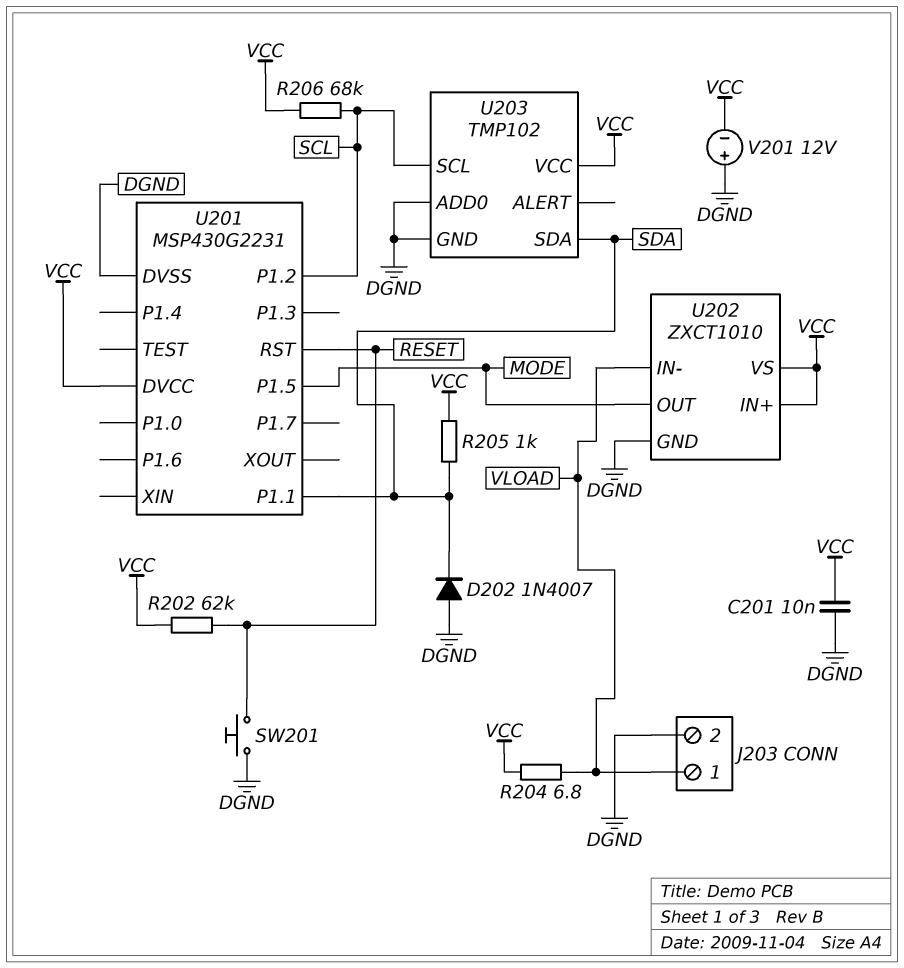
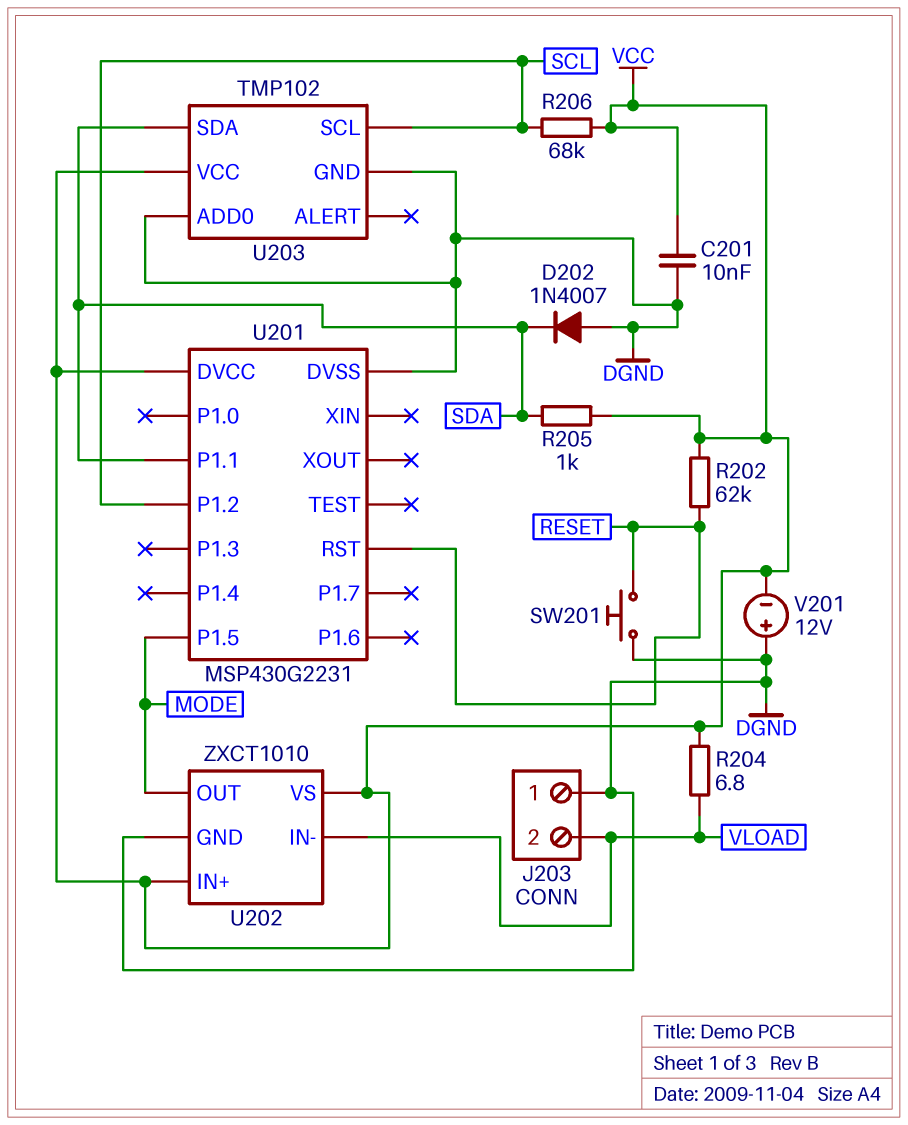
J203 pin 1: VLOAD -> DGND
J203 pin 2: DGND -> VLOAD

